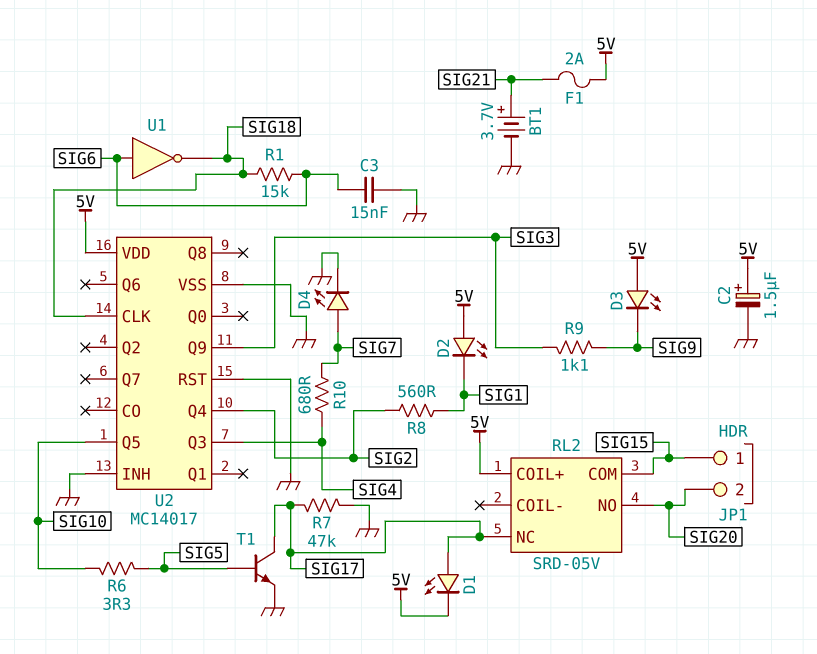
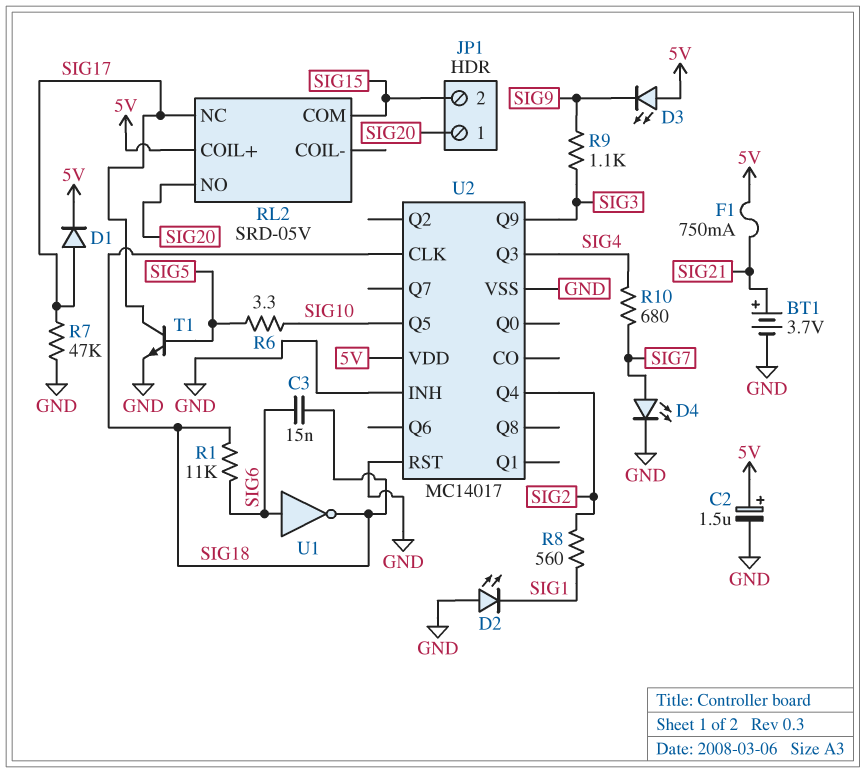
C3: 15nF (GND, SIG6) -> 15nF (SIG6, SIG18)
D1: LED (A SIG17, K 5V) -> diode (A SIG17, K 5V)
D2: LED (A 5V, K SIG1) -> LED (A GND, K SIG1)
F1: 2A (5V, SIG21) -> 750mA (5V, SIG21)
JP1 pin 1: SIG15 -> SIG20
JP1 pin 2: SIG20 -> SIG15
R1: 15k (SIG6, SIG18) -> 11k (SIG6, SIG18)

